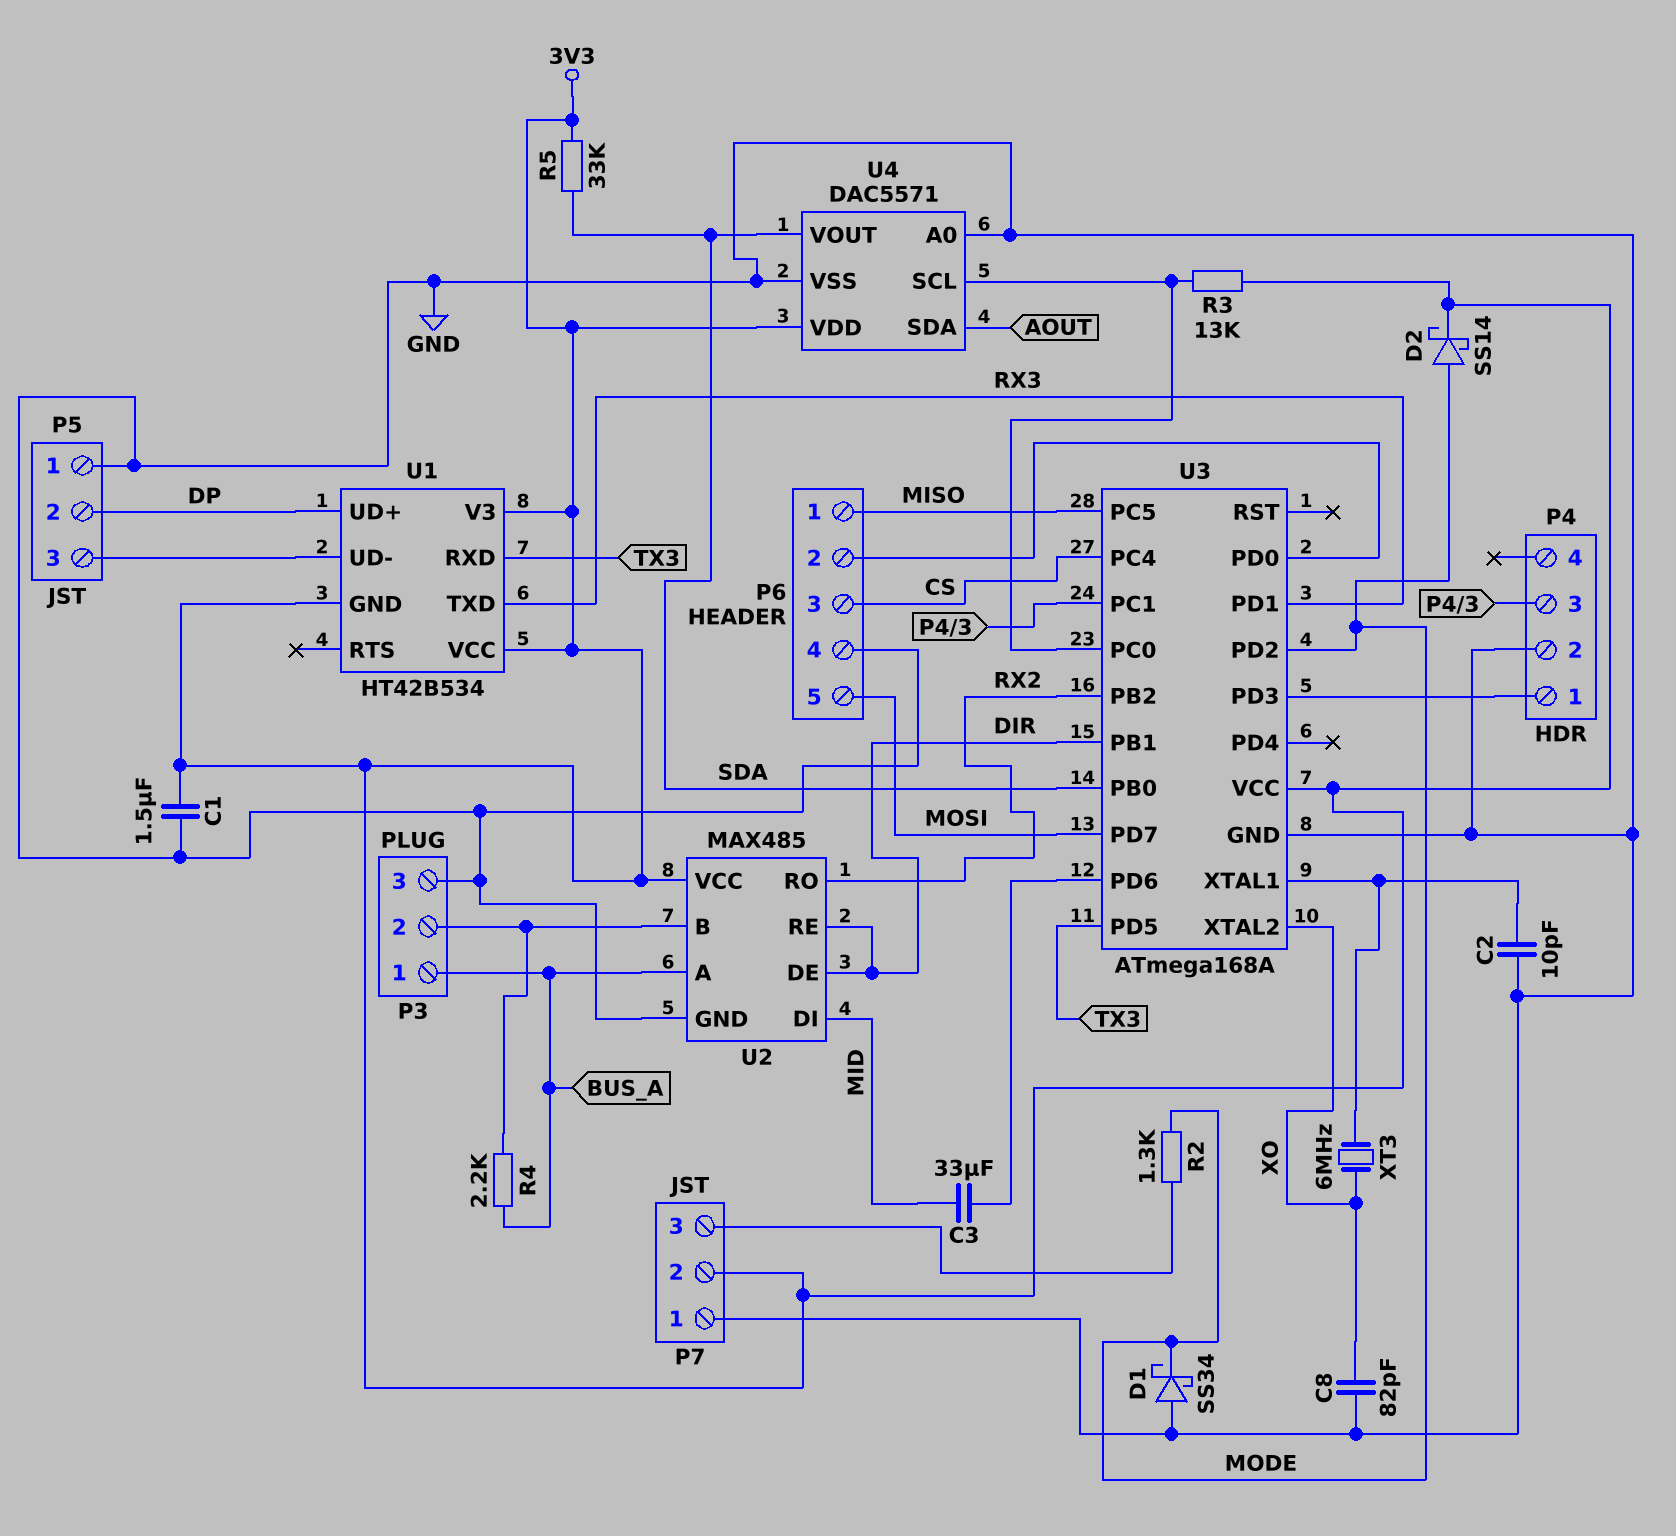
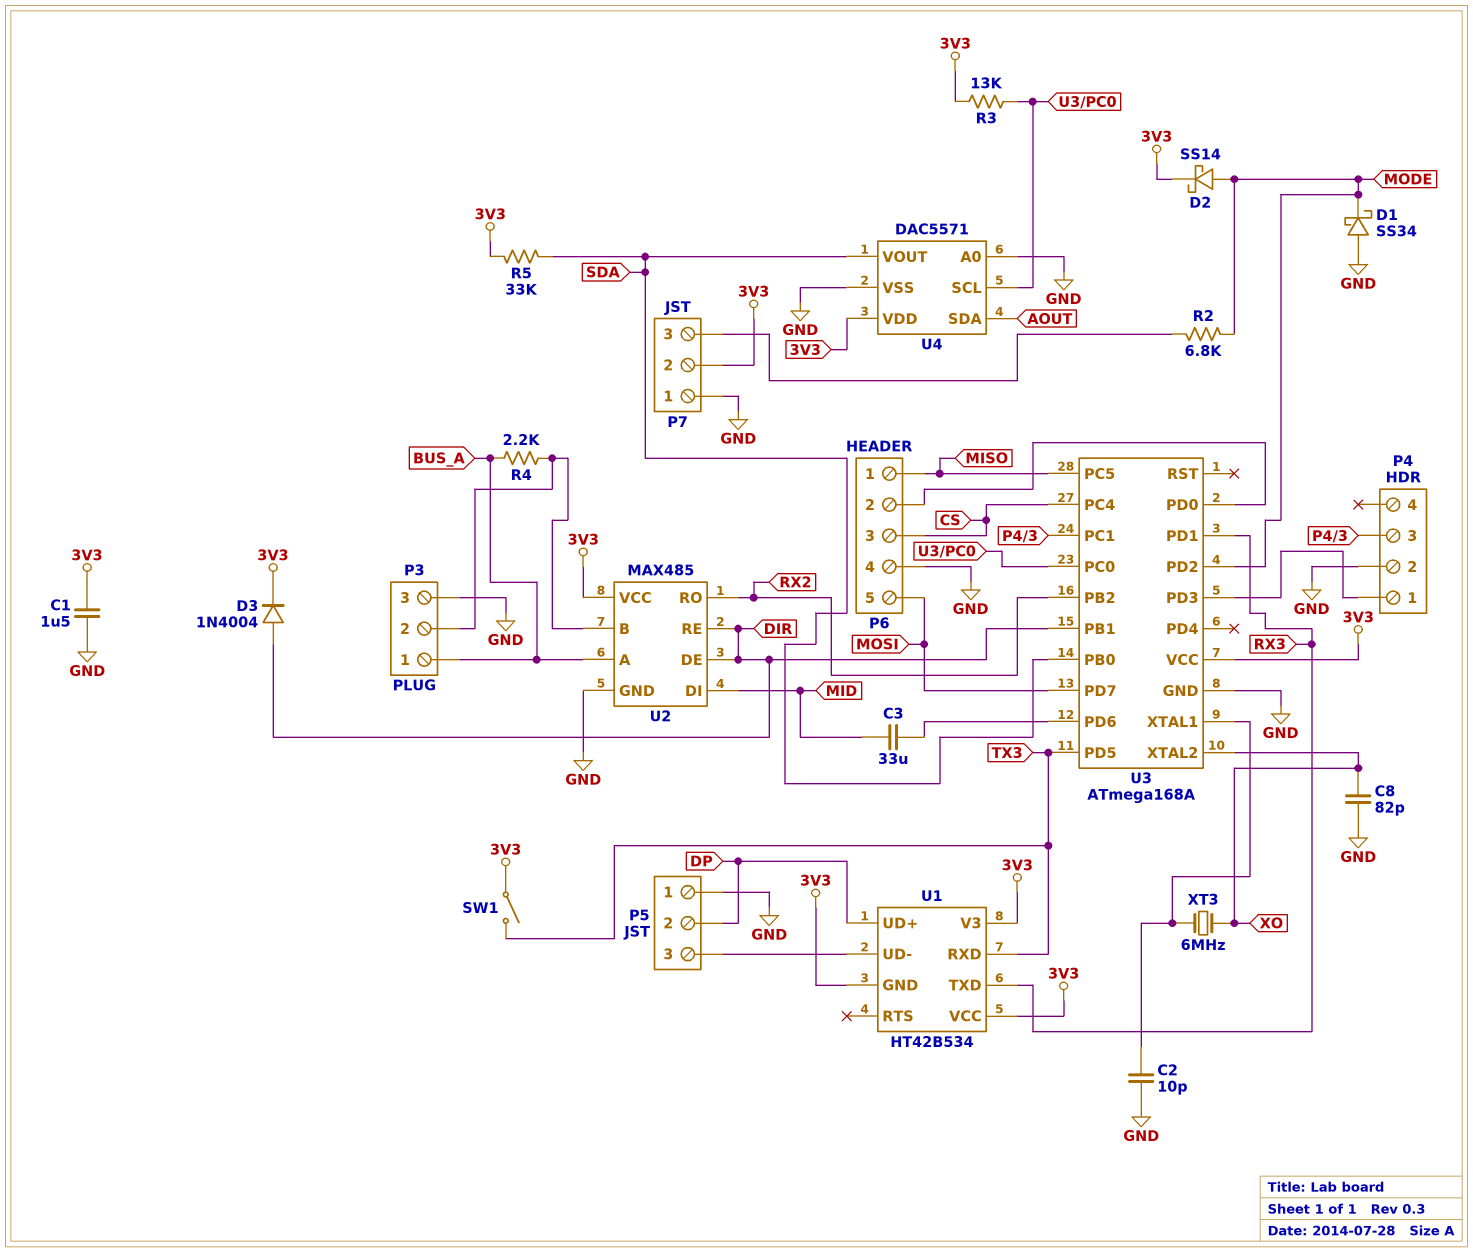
D3: none -> diode 1N4004 (A DIR, K 3V3)
R2: 1.3k (MODE, P7/3) -> 6.8k (MODE, P7/3)
SW1: none -> switch (3V3, TX3)

